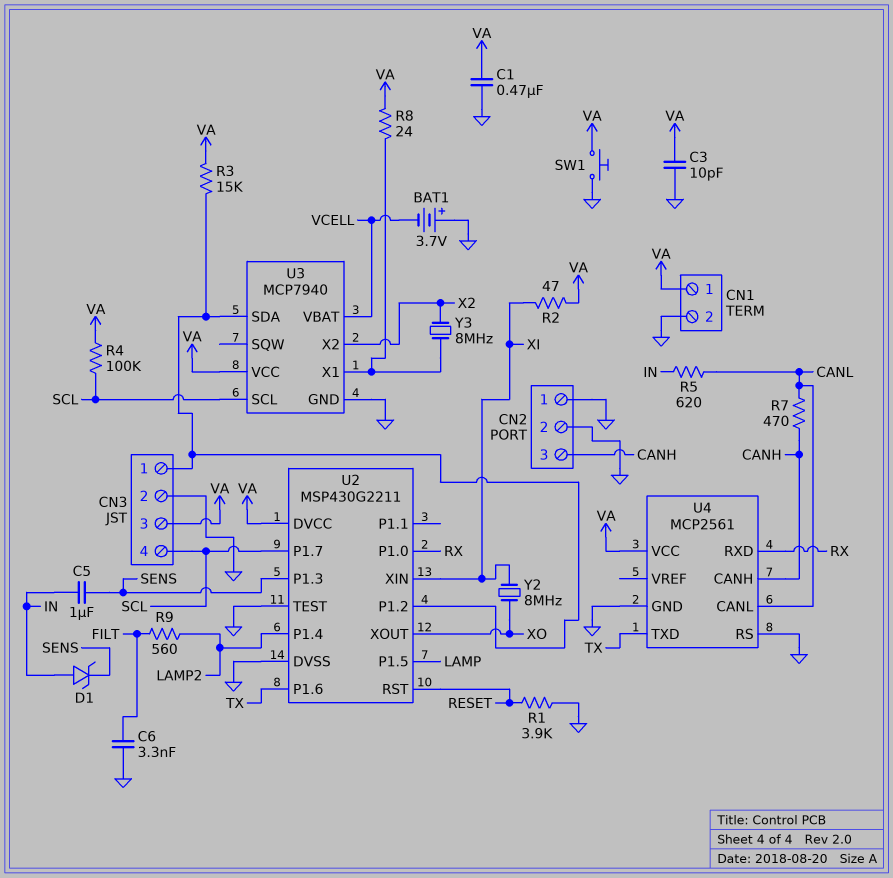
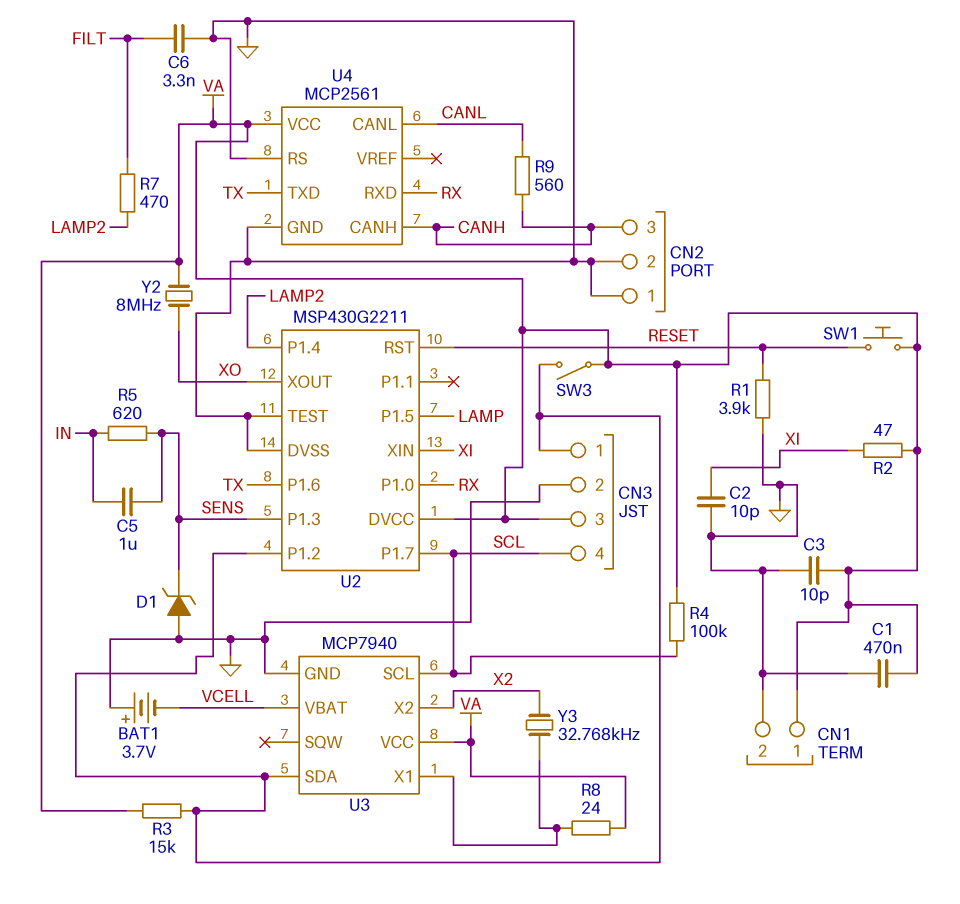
C2: none -> 10pF (GND, XI)
D1: zener (A IN, K SENS) -> zener (A GND, K SENS)
R5: 620 (CANL, IN) -> 620 (IN, SENS)
R7: 470 (CANH, CANL) -> 470 (FILT, LAMP2)
R9: 560 (FILT, LAMP2) -> 560 (CANH, CANL)
SW1: button (GND, VA) -> button (RESET, VA)
SW3: none -> switch (CN3/1, VA)
Y2: 8MHz (XI, XO) -> 8MHz (VA, XO)
Y3: 8MHz (U3/X1, X2) -> 32.768kHz (U3/X1, X2)

